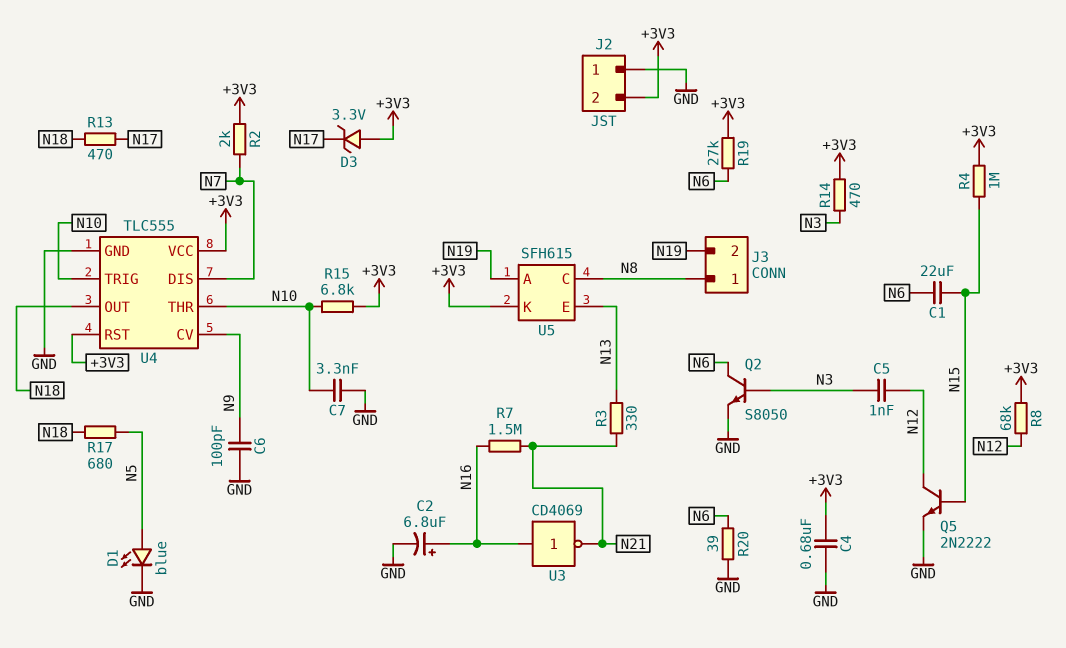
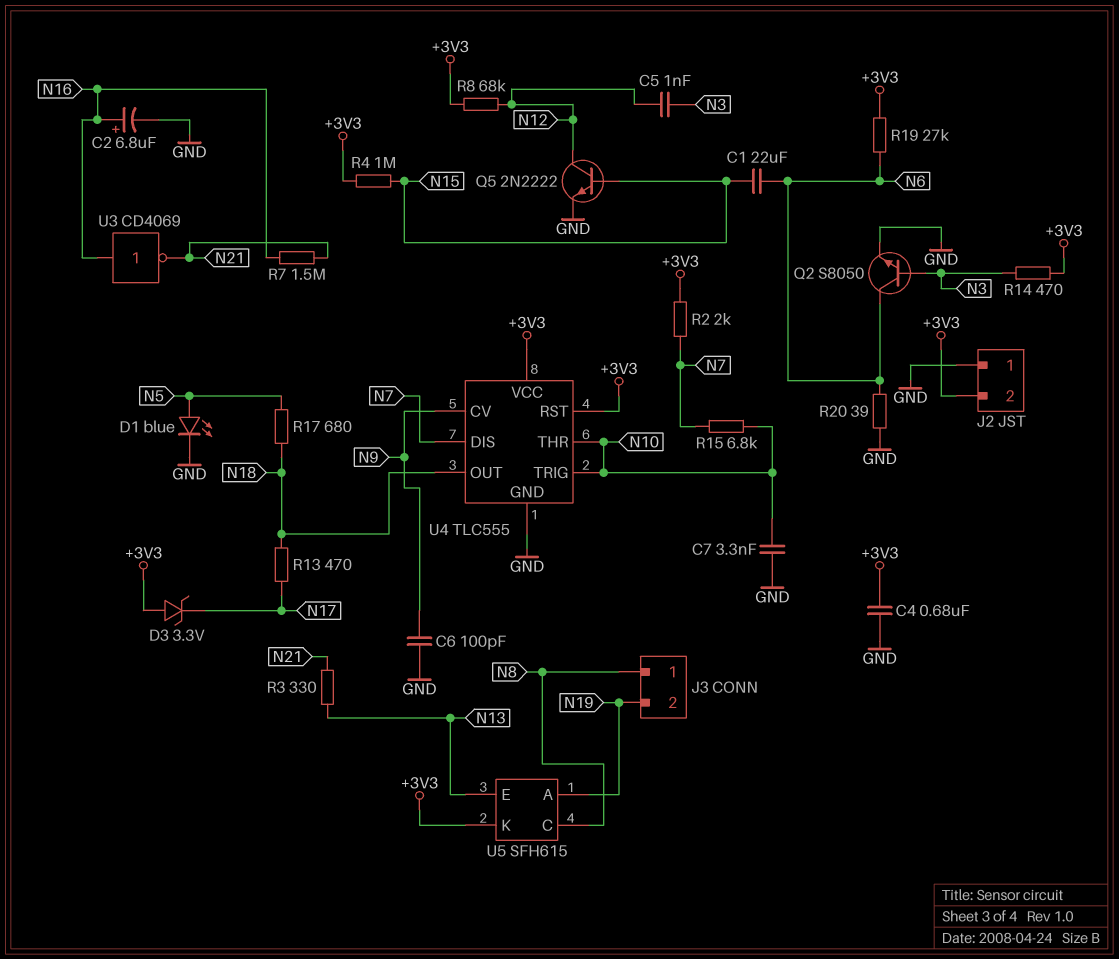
R15: 6.8k (+3V3, N10) -> 6.8k (N7, N10)

